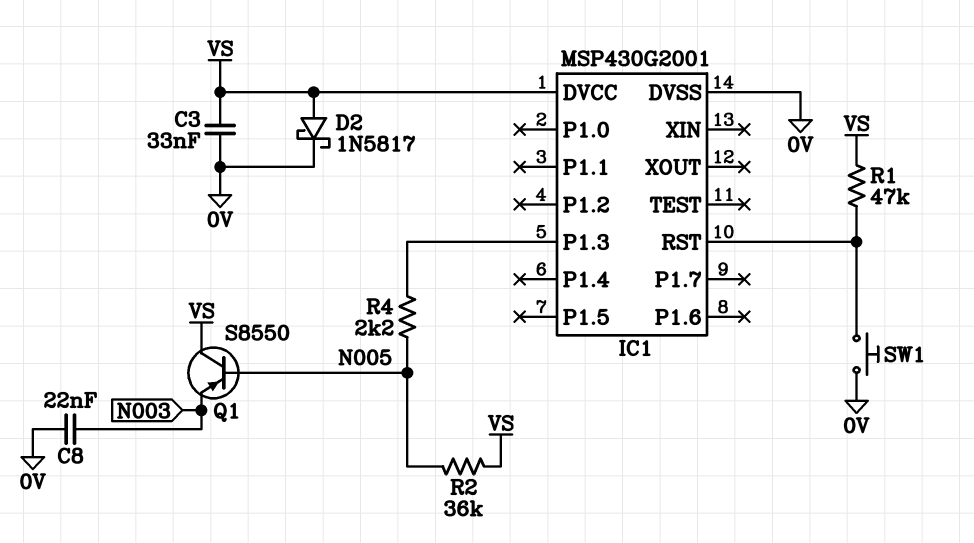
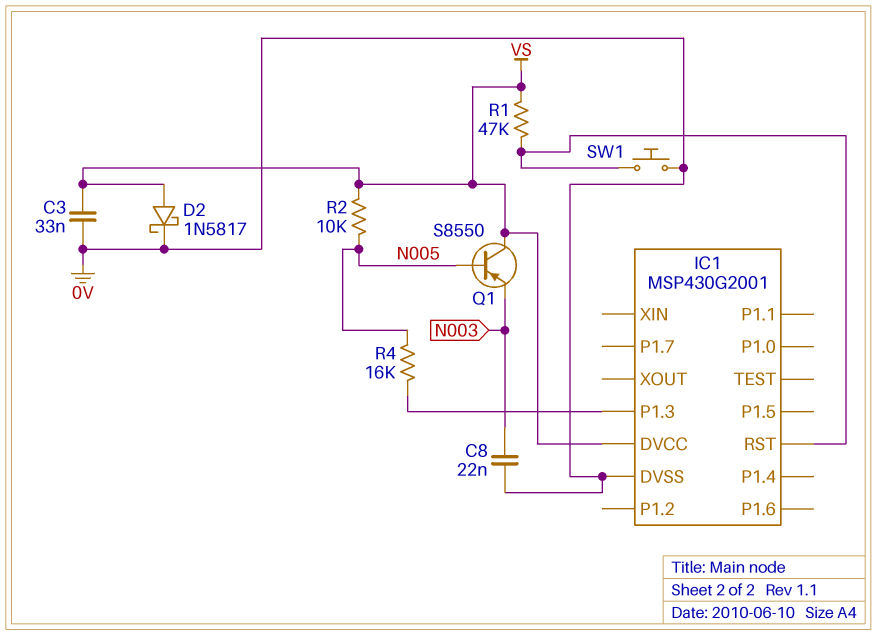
R2: 36k (N005, VS) -> 10k (N005, VS)
R4: 2.2k (IC1/P1.3, N005) -> 16k (IC1/P1.3, N005)

